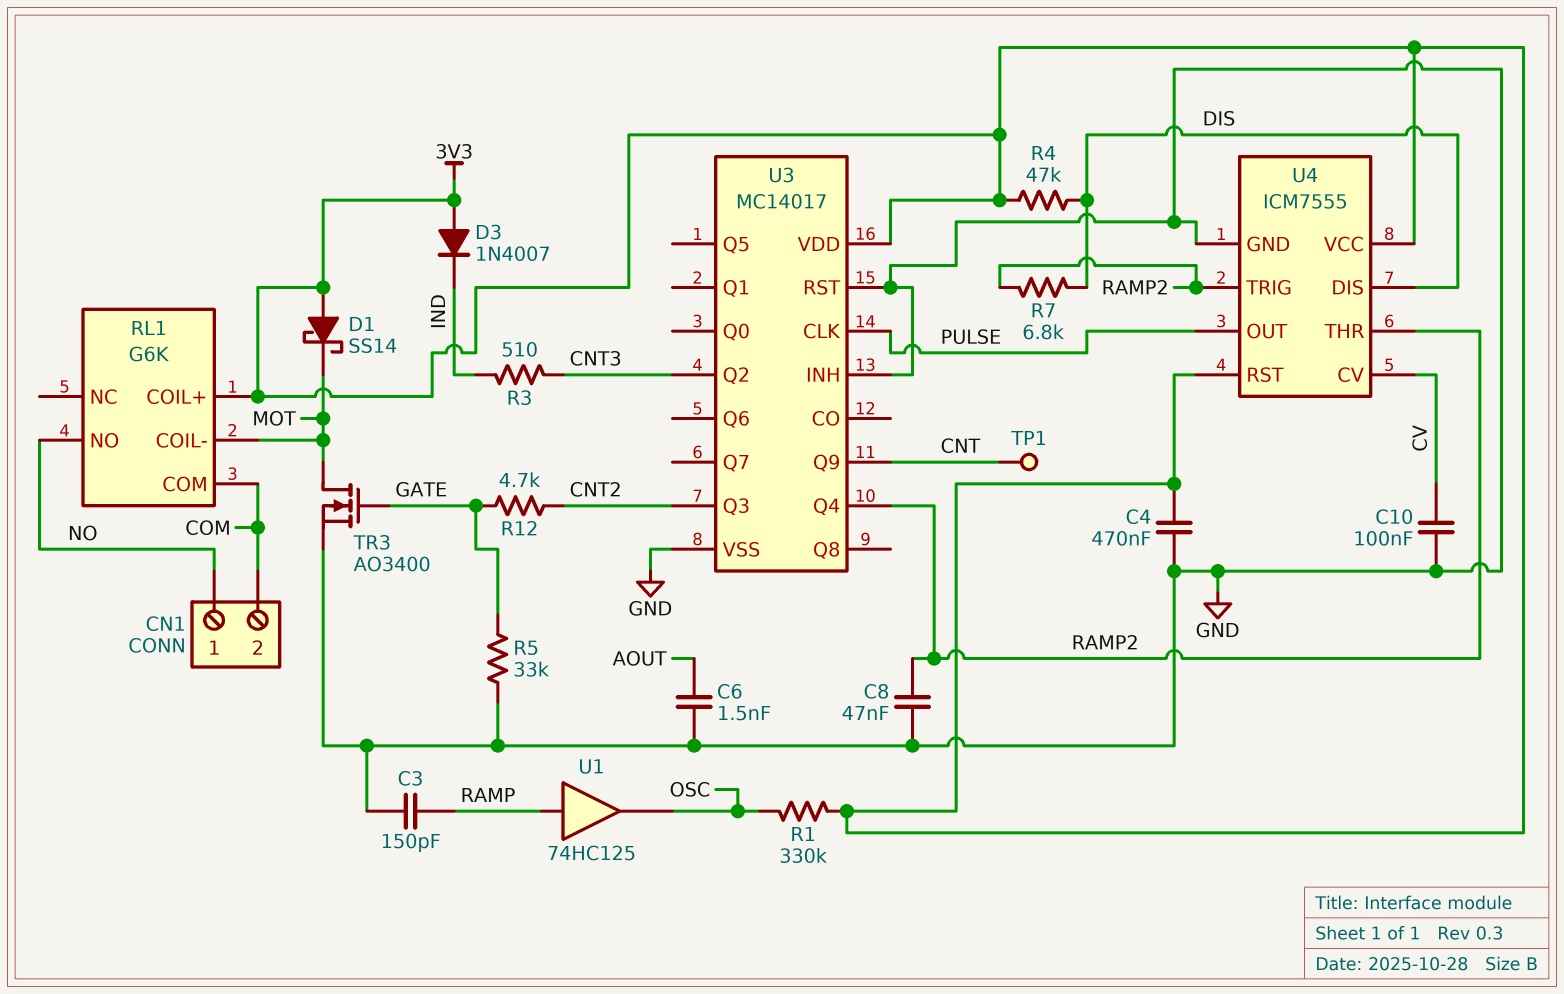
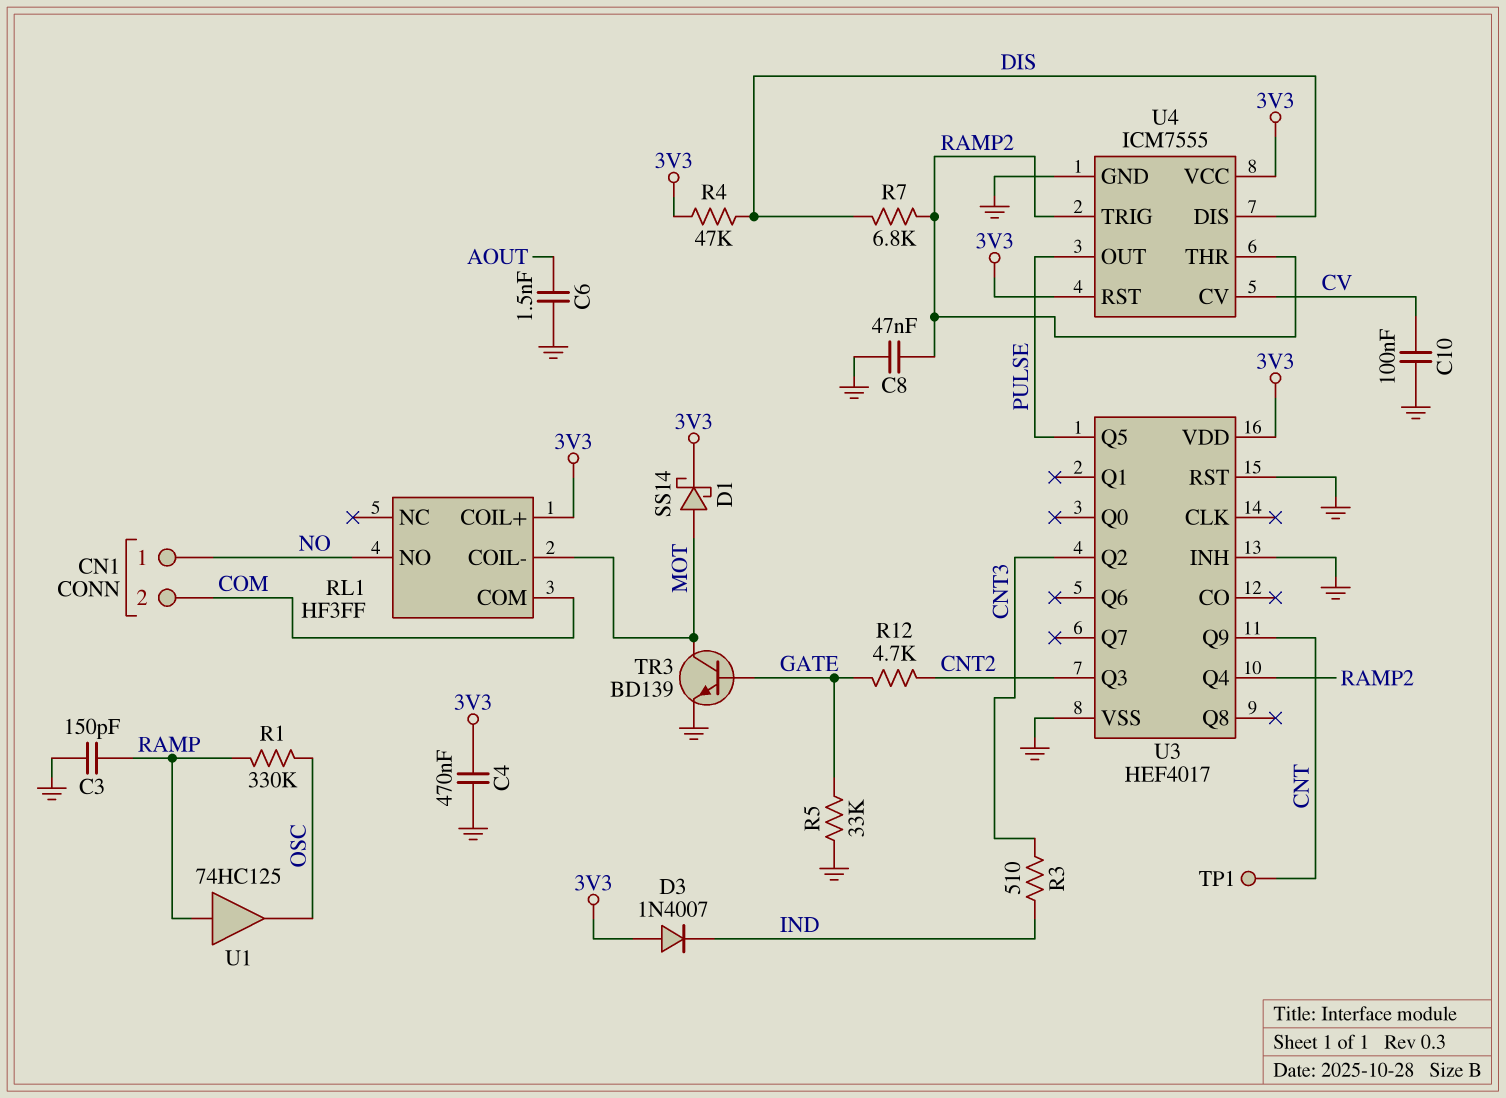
D1: schottky SS14 (A 3V3, K MOT) -> schottky SS14 (A MOT, K 3V3)
R1: 330k (3V3, OSC) -> 330k (OSC, RAMP)
RL1: G6K -> HF3FF
TR3: NMOS AO3400 (G GATE, D MOT, S GND) -> NPN BD139 (B GATE, C MOT, E GND)
U3: MC14017 -> HEF4017
U3 pin CLK: PULSE -> none
U3 pin Q5: none -> PULSE

